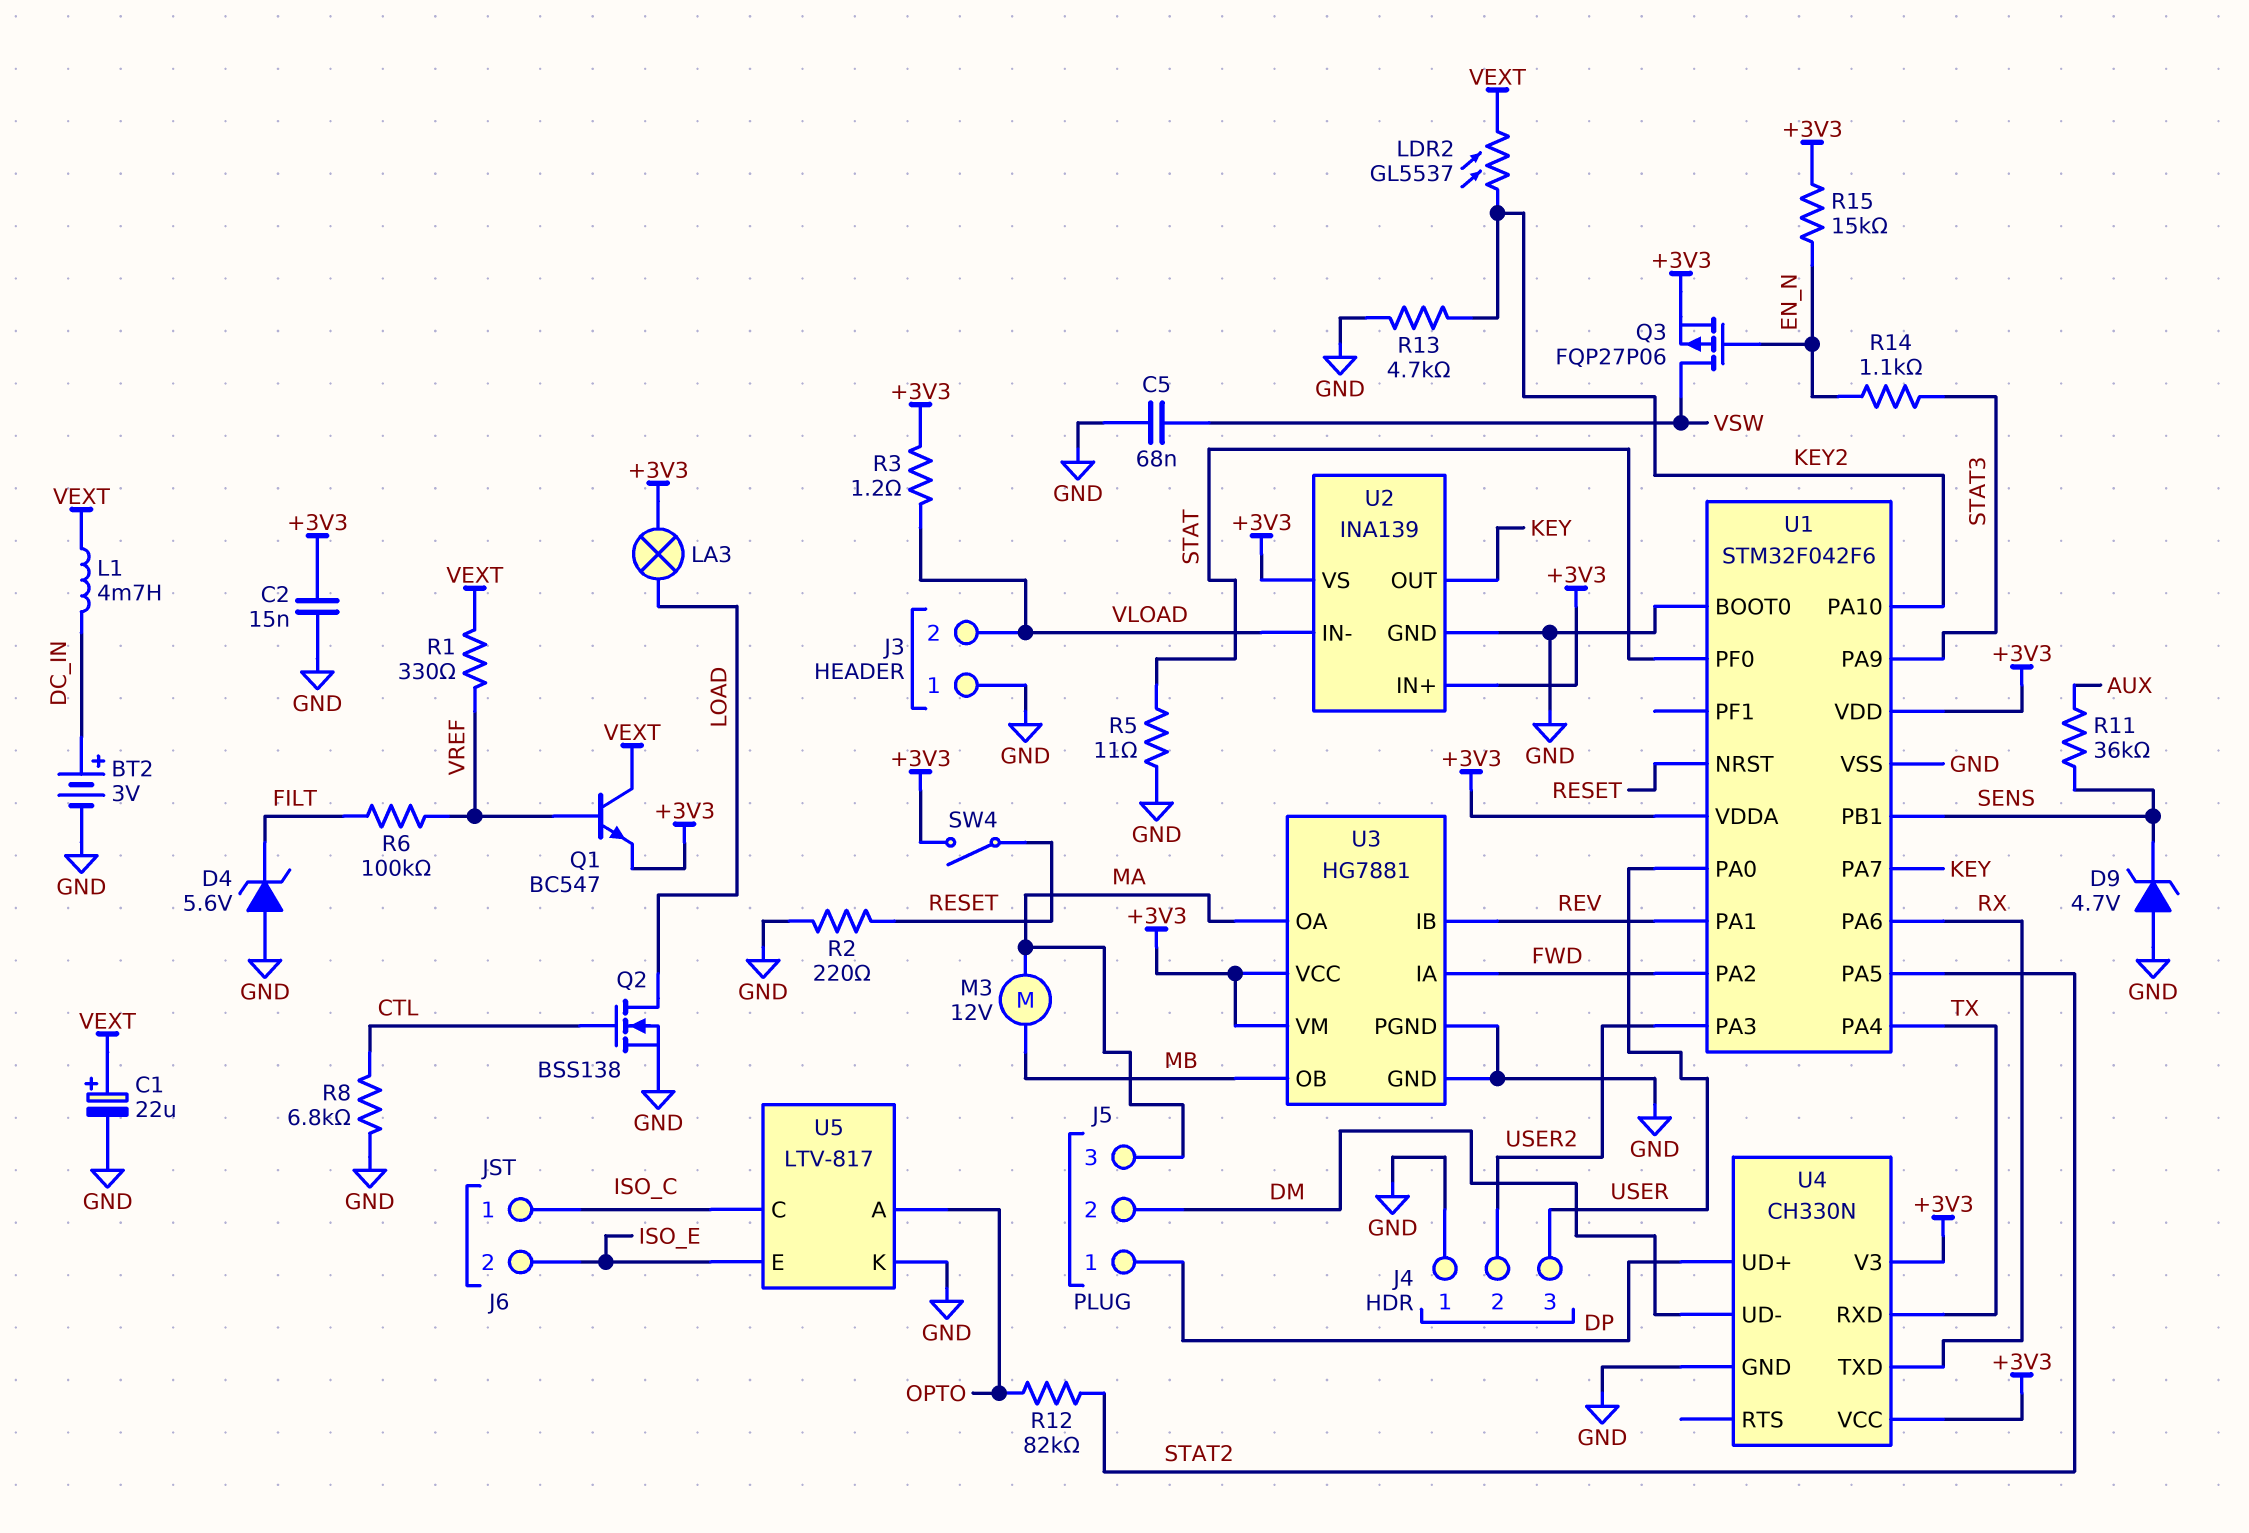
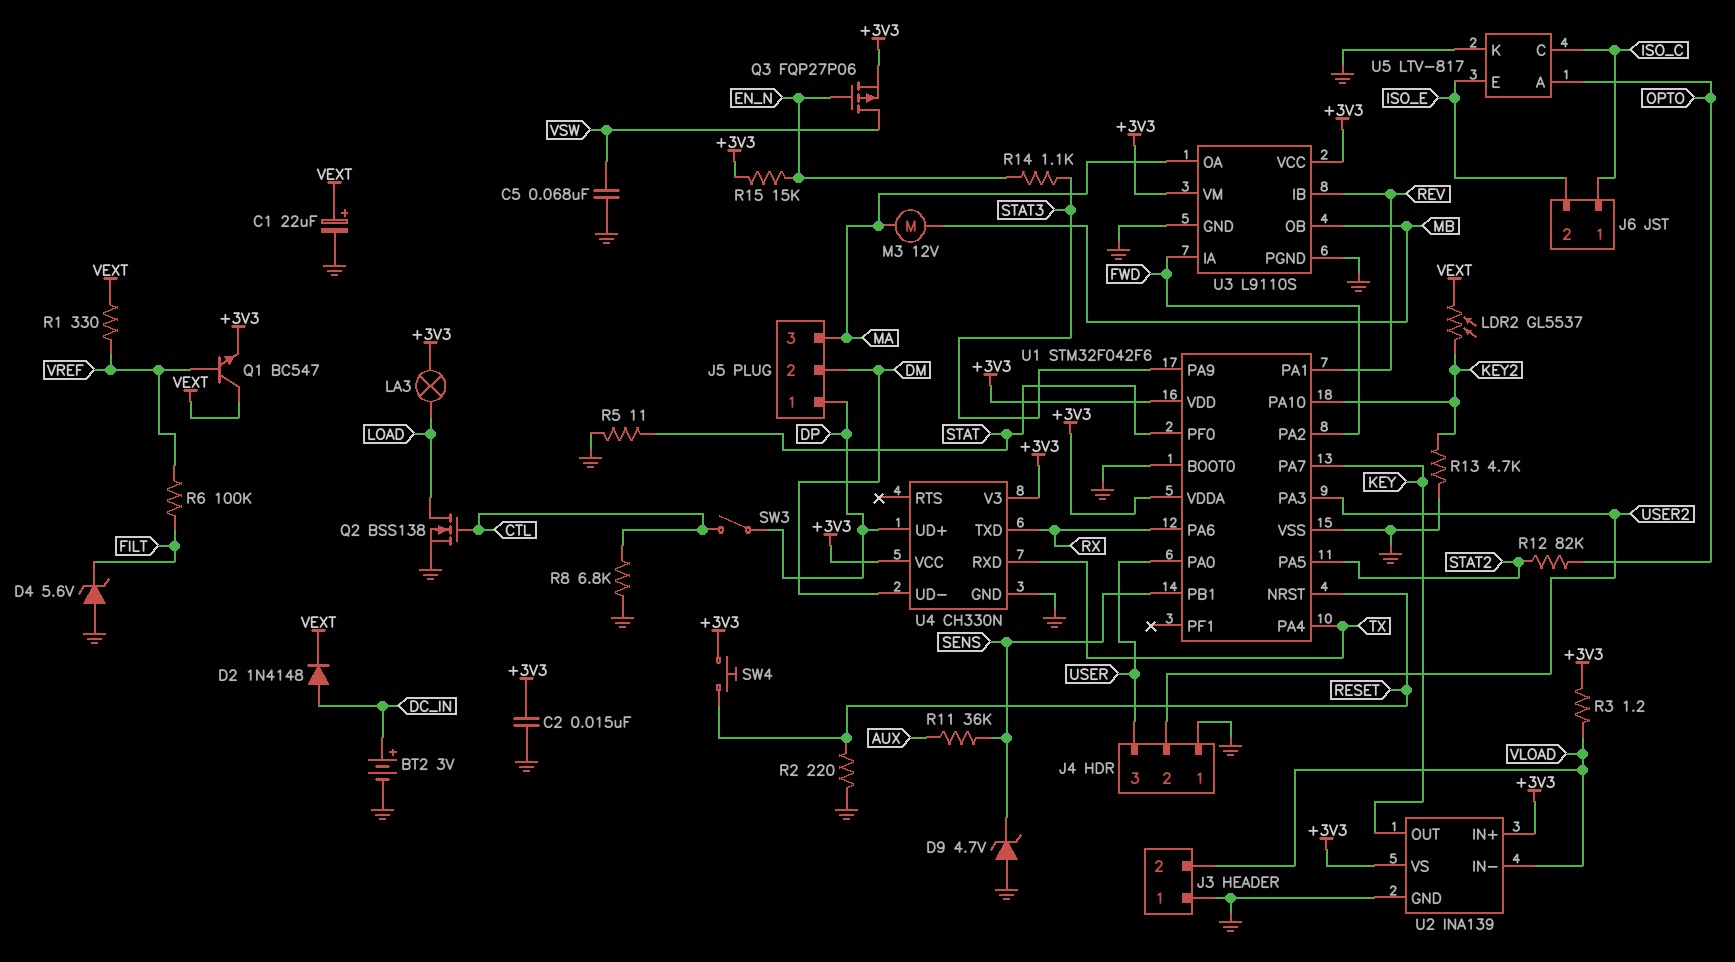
D2: none -> diode 1N4148 (A DC_IN, K VEXT)
L1: 4.7mH (DC_IN, VEXT) -> none
SW3: none -> switch (CTL, DP)
SW4: switch (+3V3, RESET) -> button (+3V3, RESET)
U3: HG7881 -> L9110S

